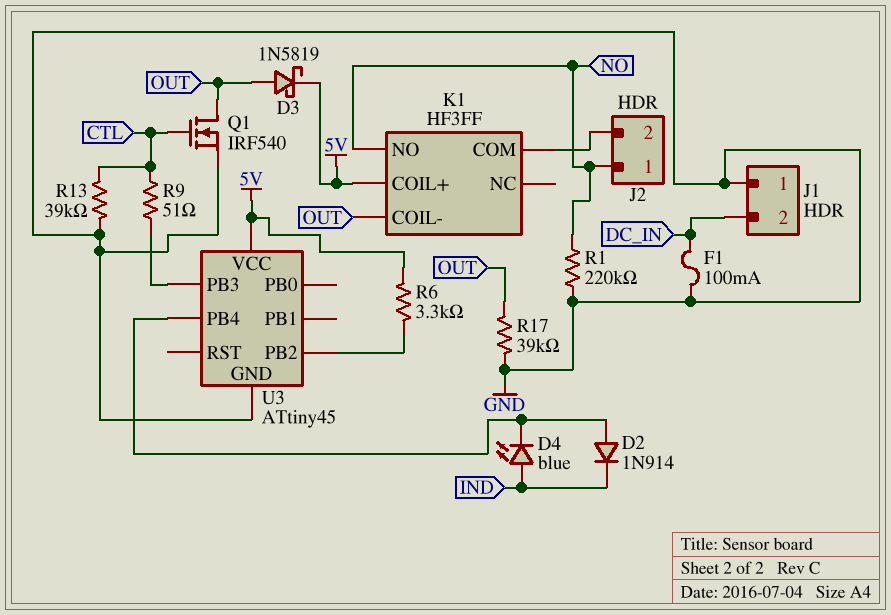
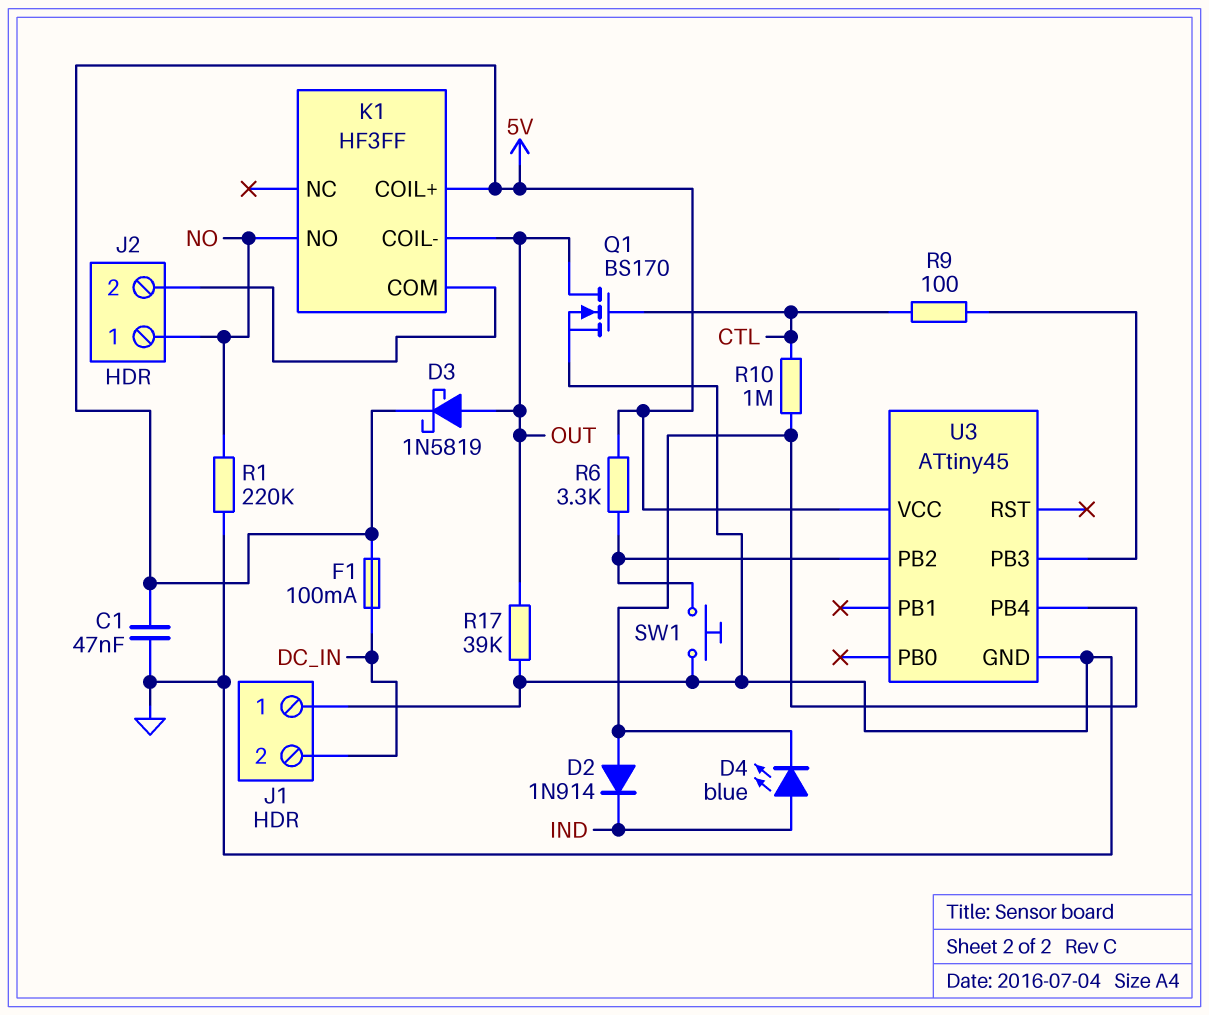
C1: none -> 47nF (5V, GND)
F1: 100mA (DC_IN, GND) -> 100mA (5V, DC_IN)
Q1: NMOS IRF540 (G CTL, D OUT, S GND) -> NMOS BS170 (G CTL, D OUT, S GND)
R9: 51 (CTL, U3/PB3) -> 100 (CTL, U3/PB3)
R10: none -> 1M (CTL, U3/PB4)
R13: 39k (CTL, GND) -> none
SW1: none -> button (GND, U3/PB2)

